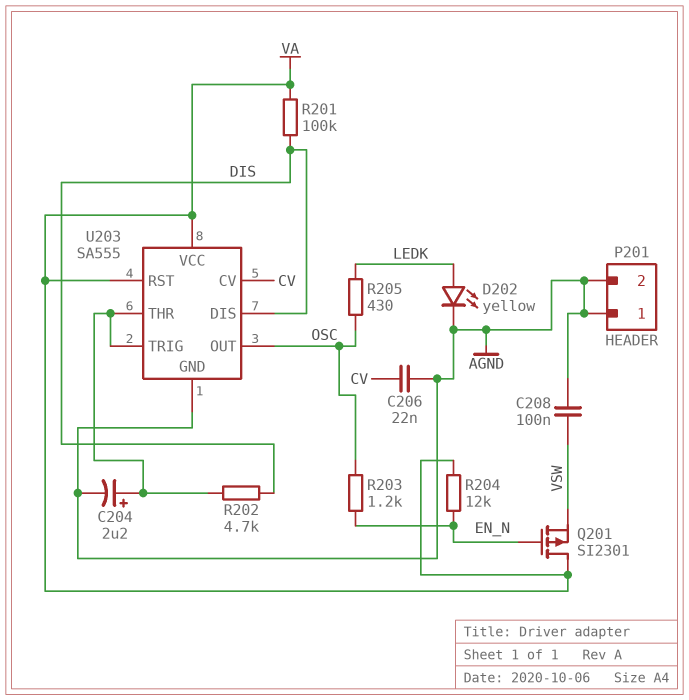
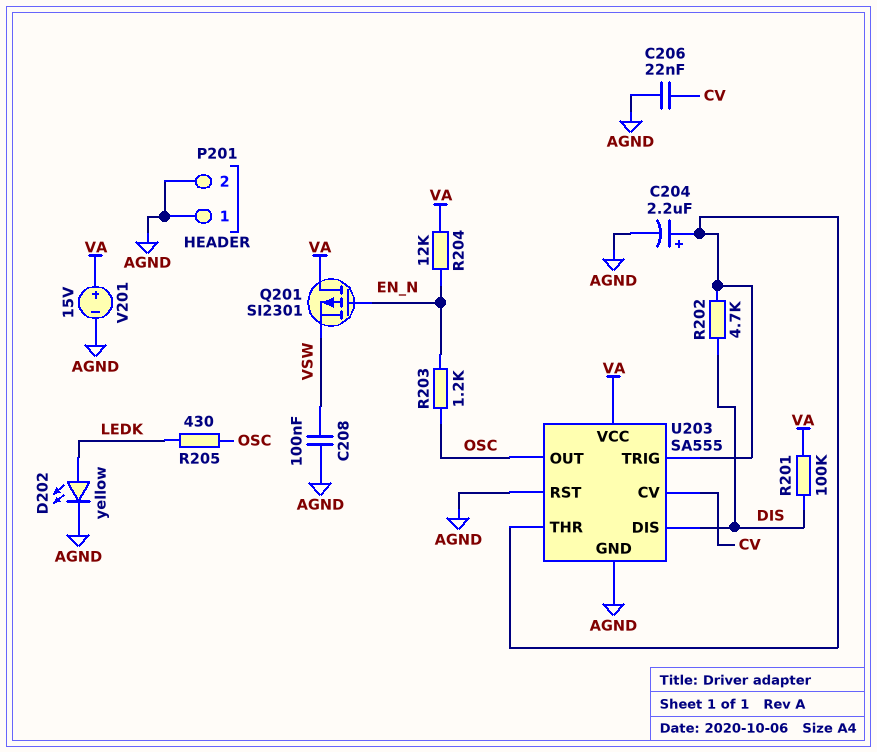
U203 pin RST: VA -> AGND
V201: none -> 15V (plus VA, minus AGND)

